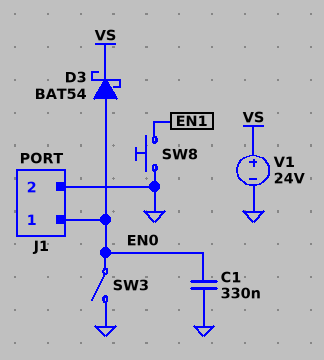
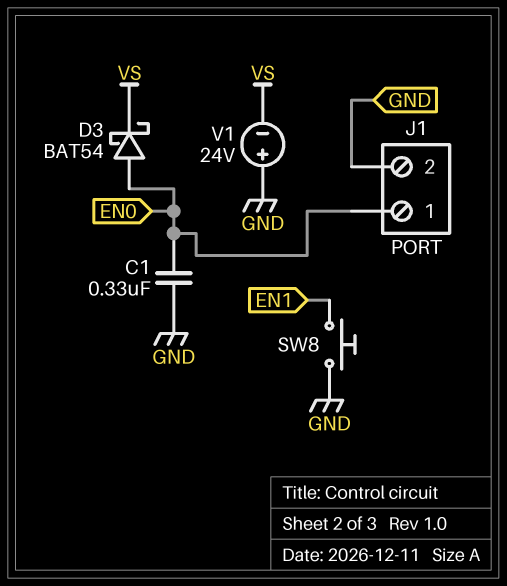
SW3: switch (EN0, GND) -> none
V1: 24V (plus VS, minus GND) -> 24V (plus GND, minus VS)

